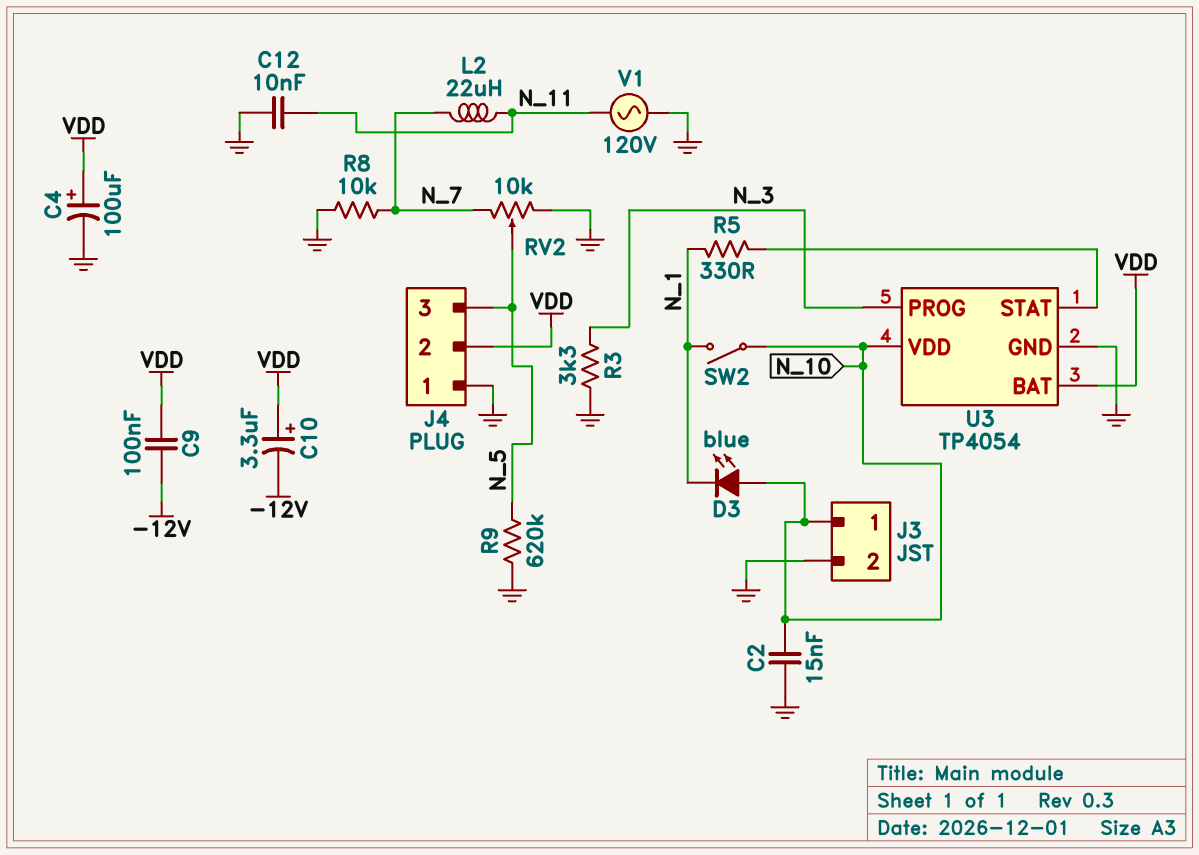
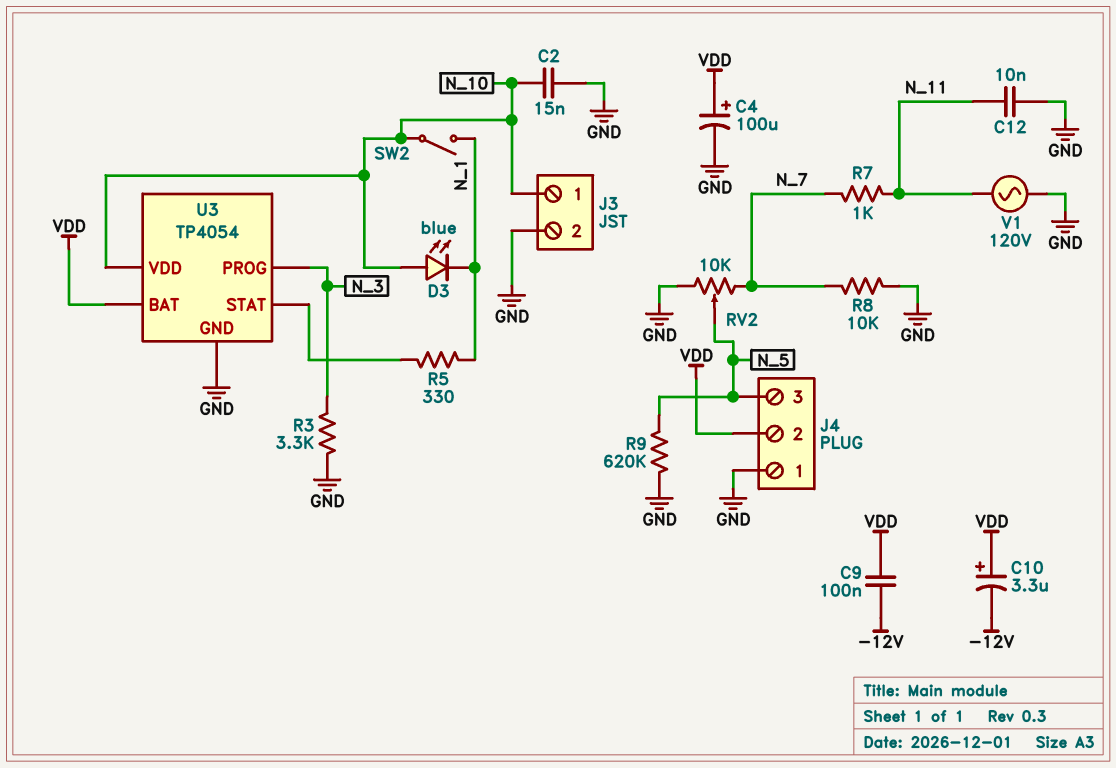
L2: 22uH (N_7, N_11) -> none
R7: none -> 1k (N_7, N_11)

